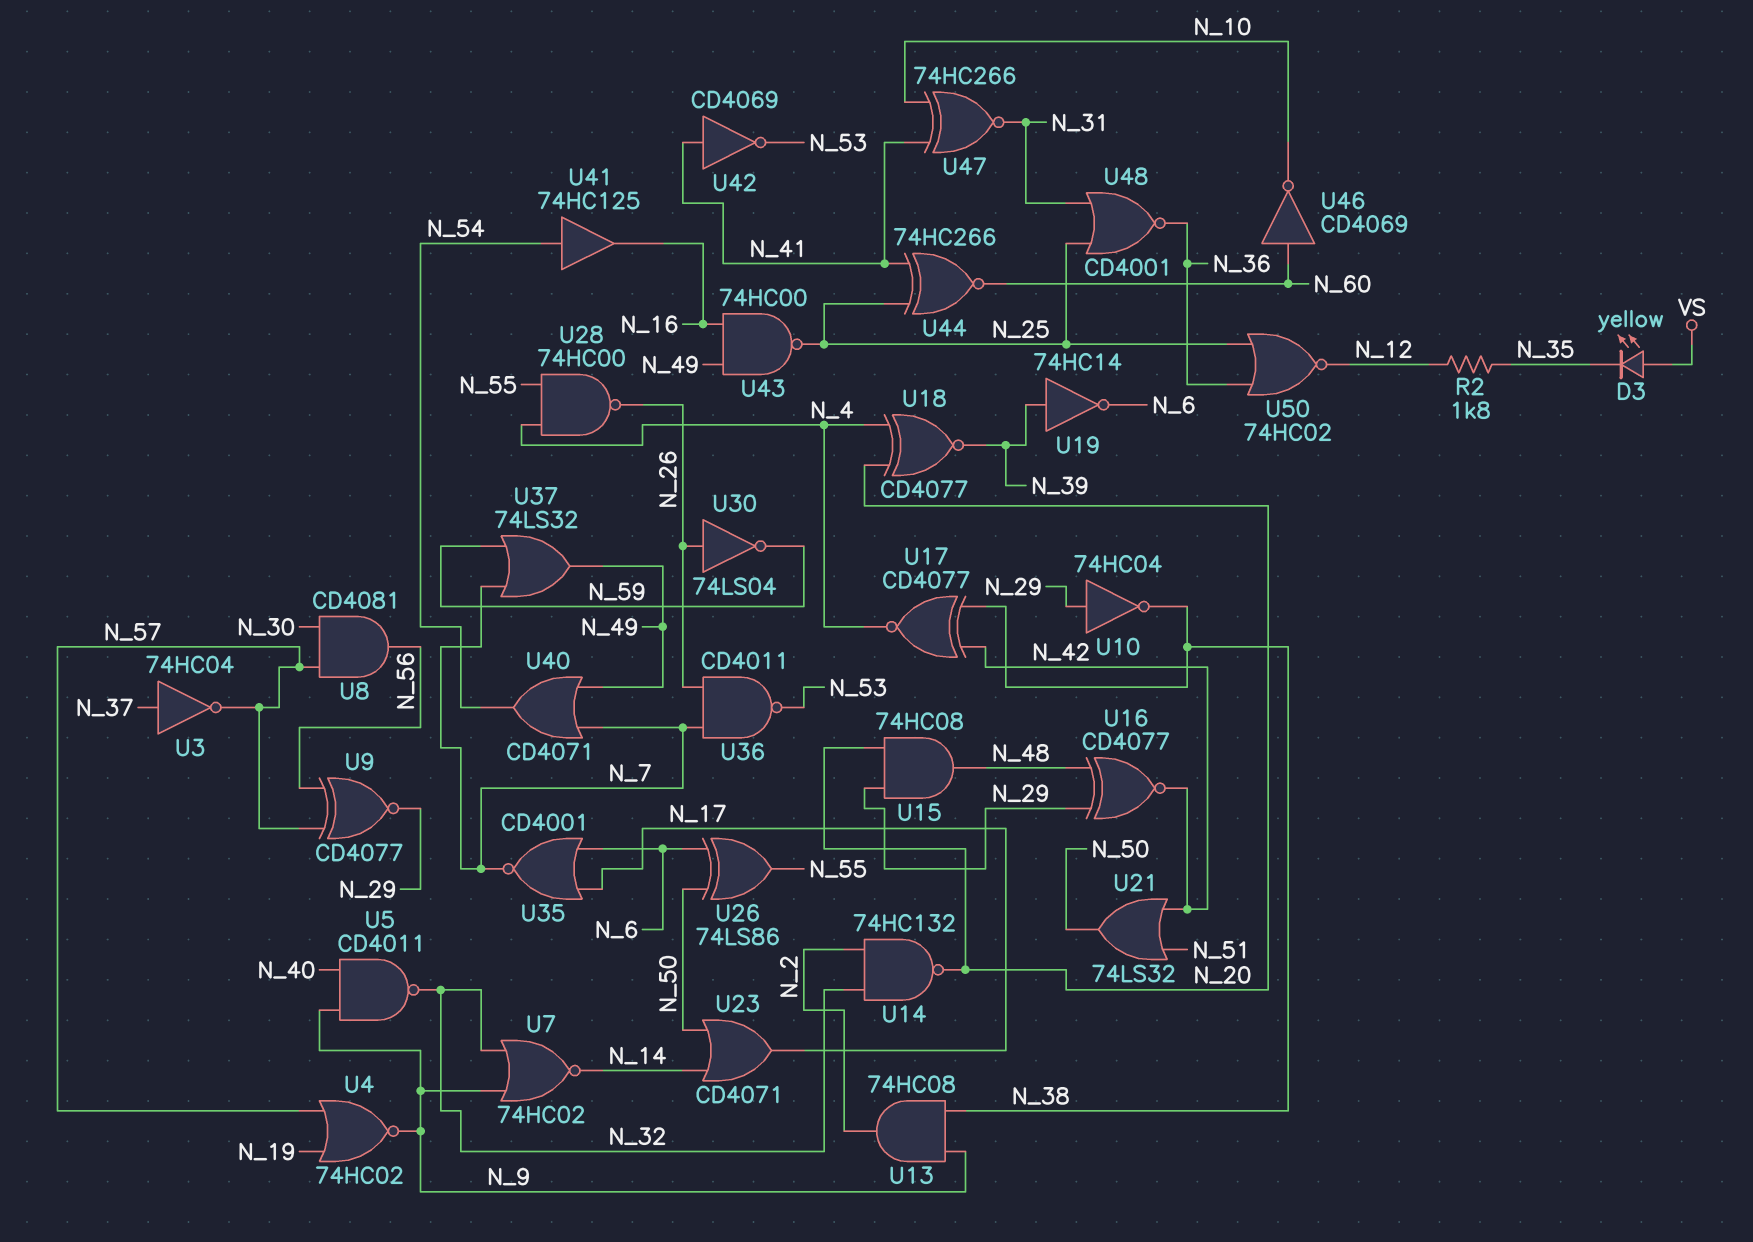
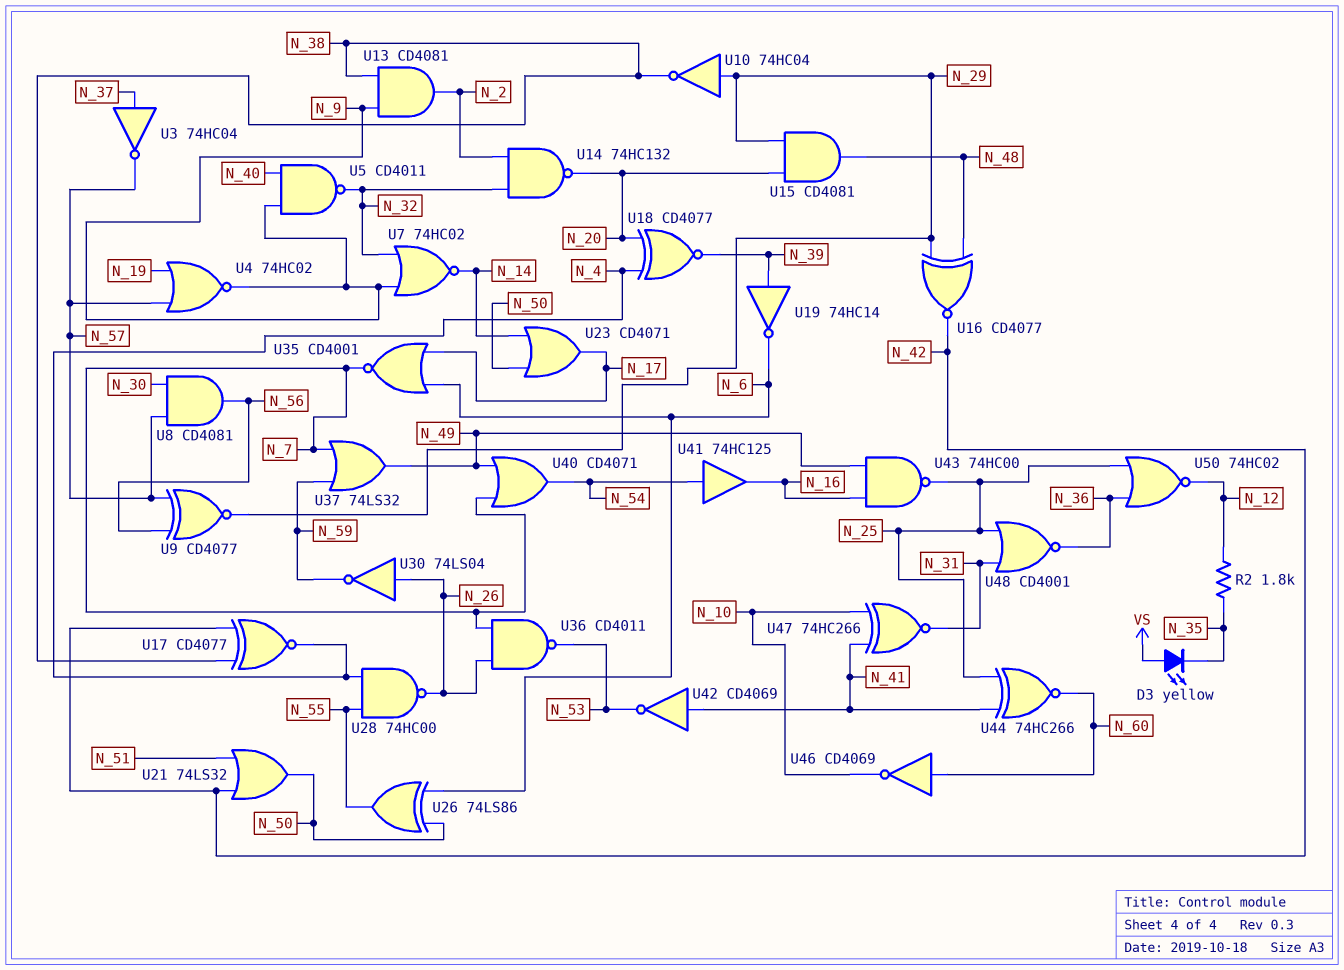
U13: AND 74HC08 (in N_9, in N_38, out N_2) -> AND CD4081 (in N_9, in N_38, out N_2)
U15: AND 74HC08 (in N_20, in N_29, out N_48) -> AND CD4081 (in N_20, in N_29, out N_48)

